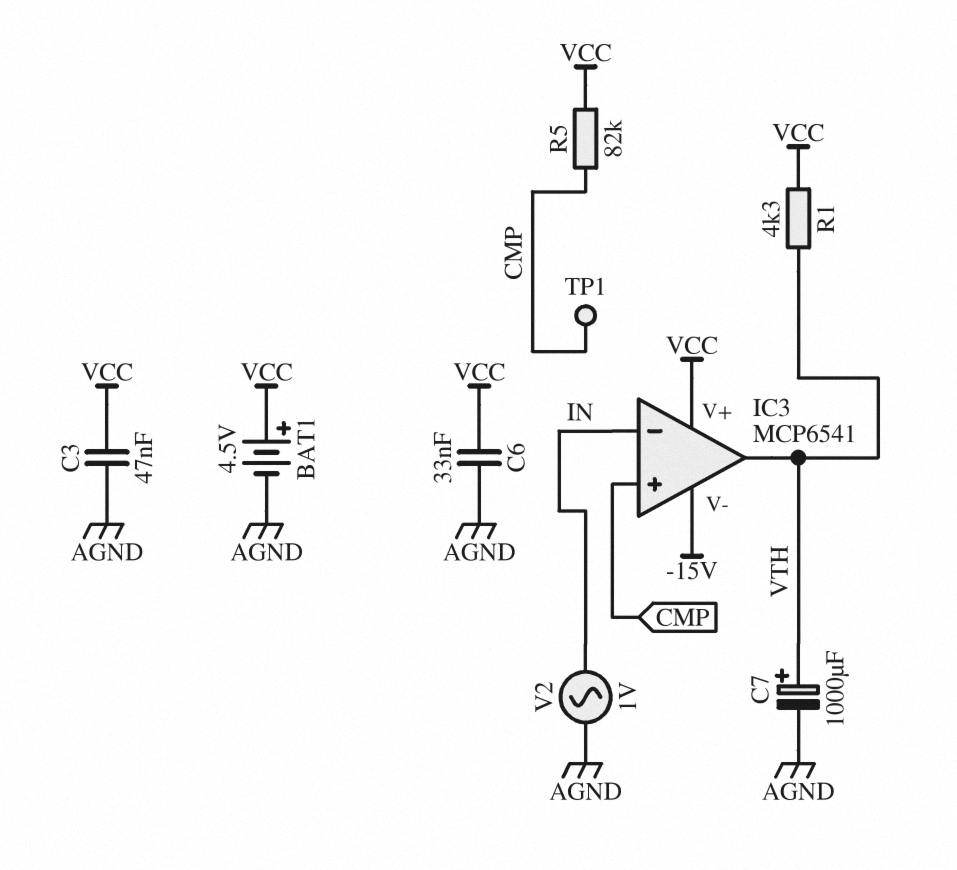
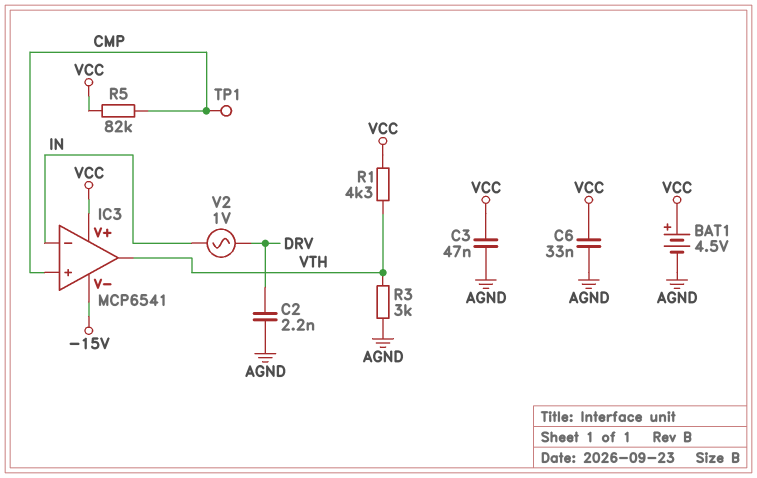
C2: none -> 2.2nF (AGND, DRV)
C7: 1000uF (plus VTH, minus AGND) -> none
R3: none -> 3k (AGND, VTH)
V2: AC 1V (AGND, IN) -> AC 1V (DRV, IN)

